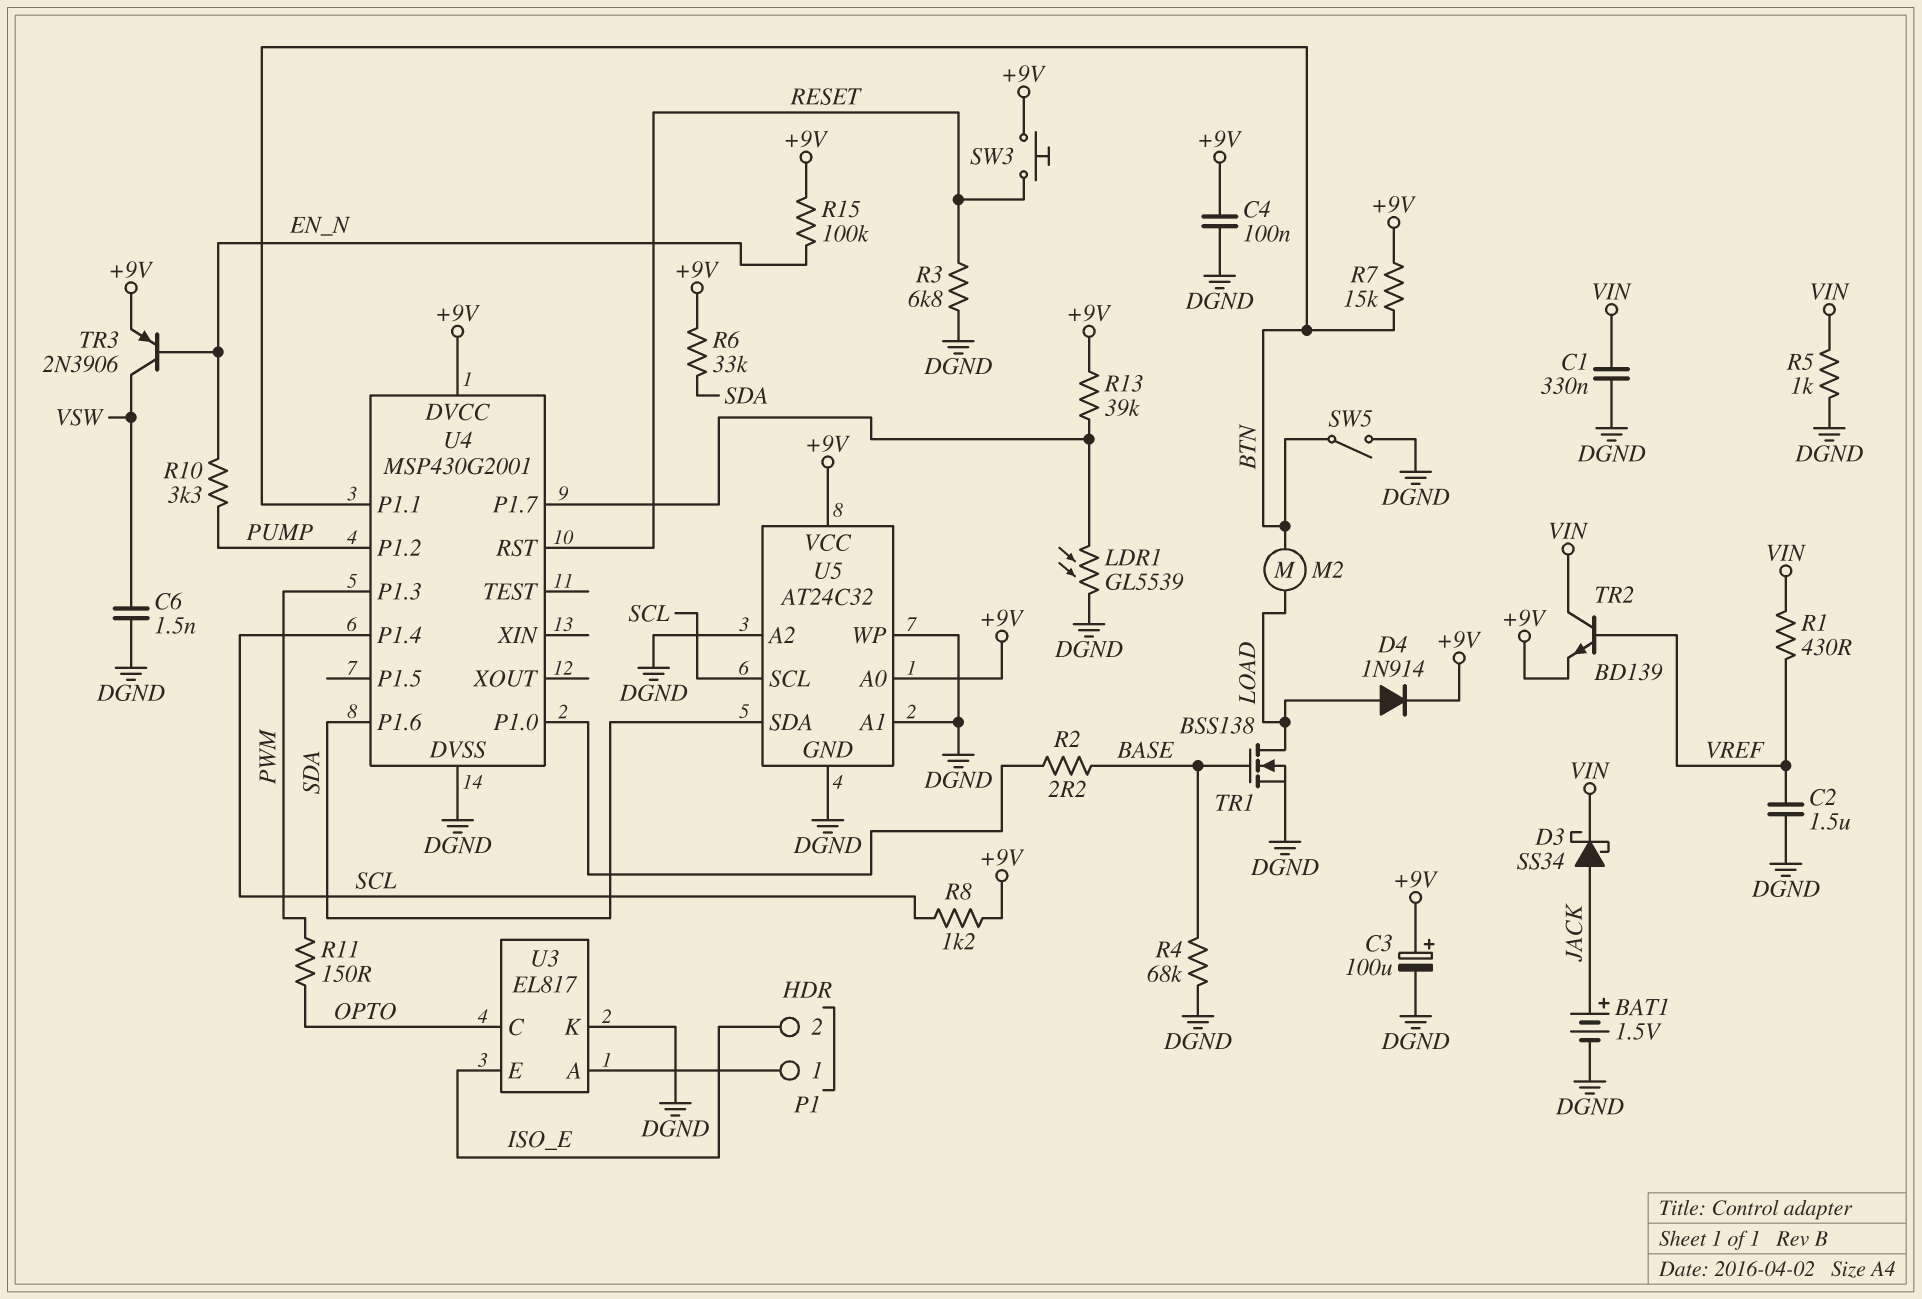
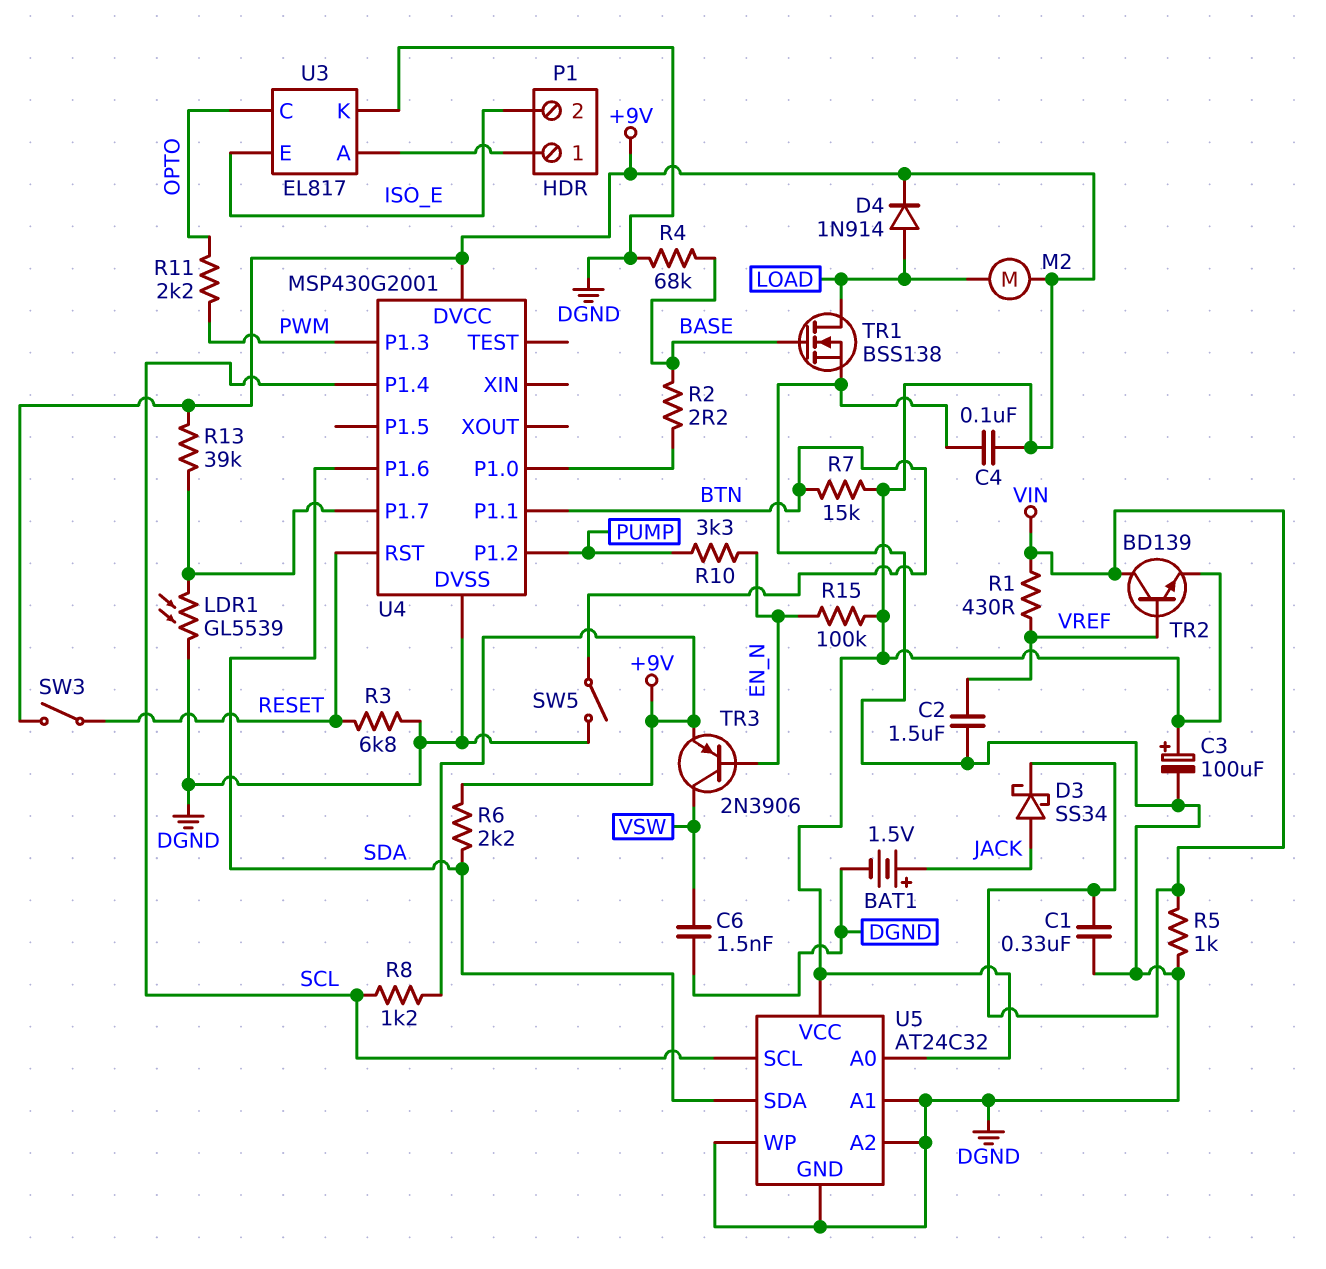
M2: motor (BTN, LOAD) -> motor (+9V, LOAD)
R6: 33k (+9V, SDA) -> 2.2k (+9V, SDA)
R11: 150 (OPTO, PWM) -> 2.2k (OPTO, PWM)
SW3: button (+9V, RESET) -> switch (+9V, RESET)

